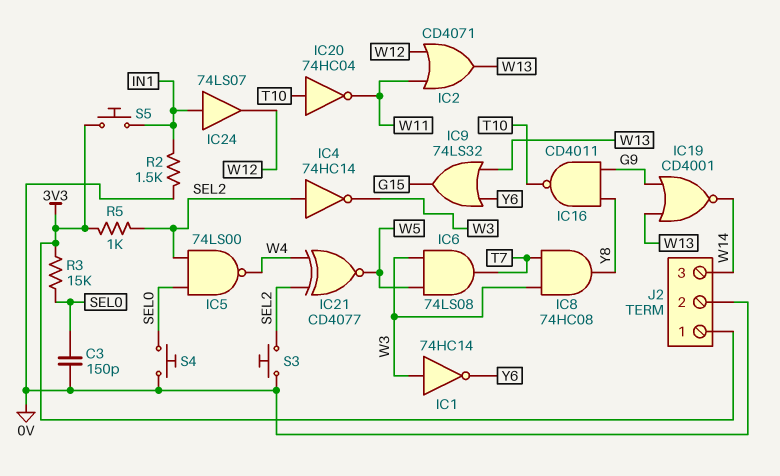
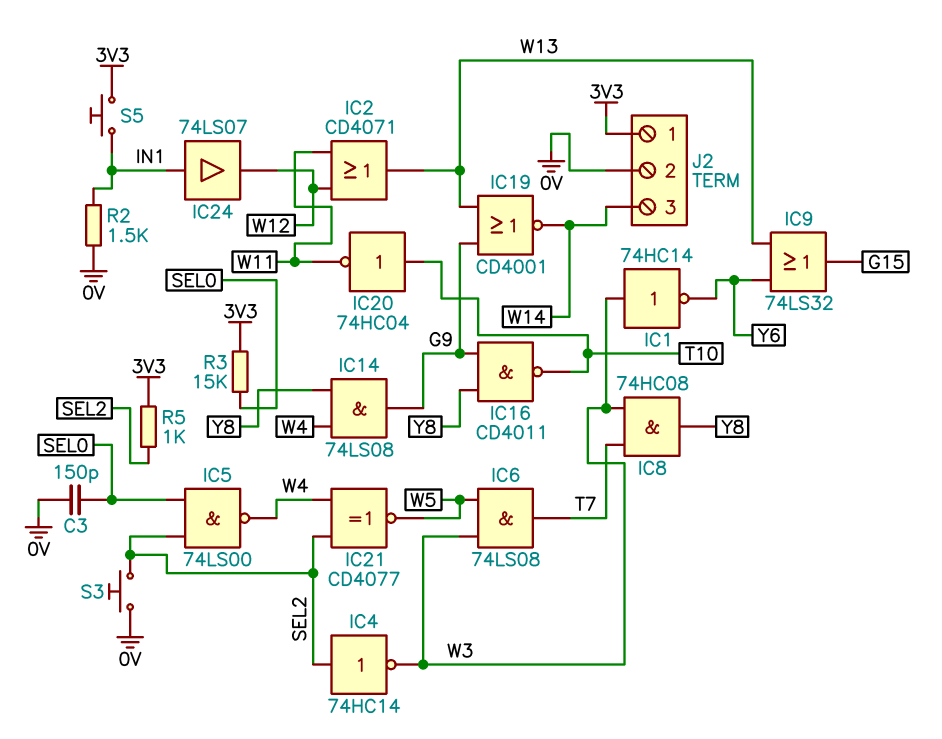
IC14: none -> AND 74LS08 (in W4, in Y8, out G9)
S4: button (0V, SEL0) -> none

